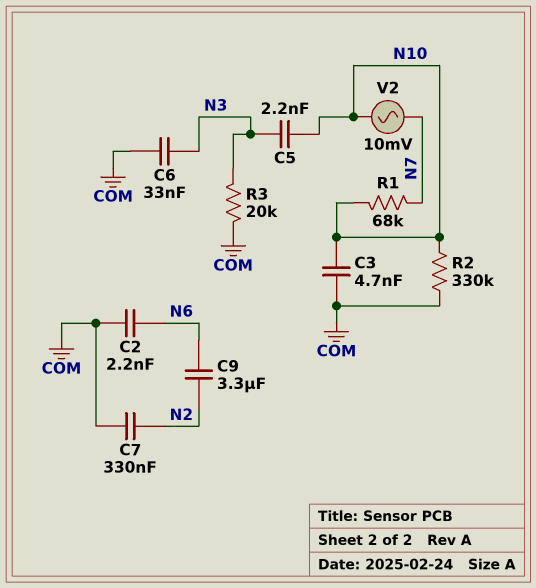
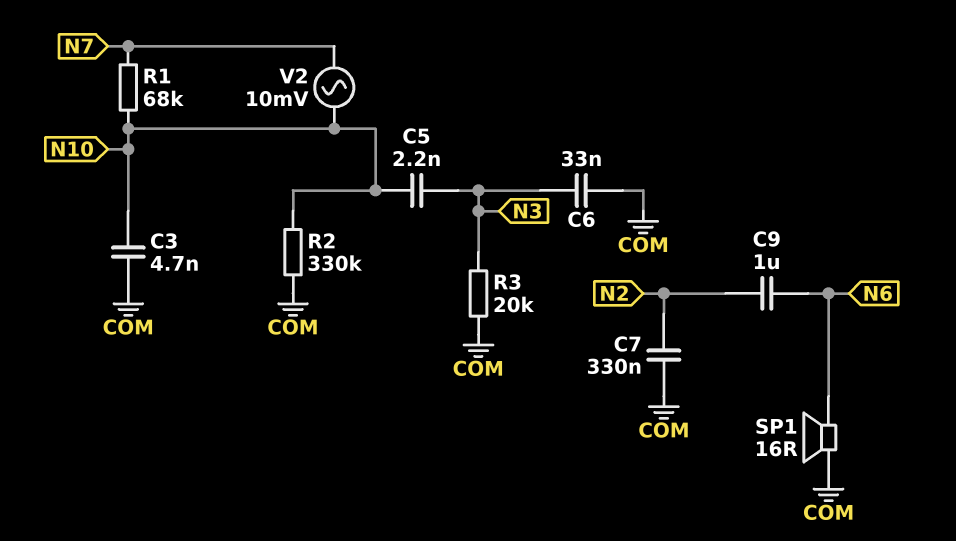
C2: 2.2nF (COM, N6) -> none
C9: 3.3uF (N2, N6) -> 1uF (N2, N6)
SP1: none -> speaker 16R (COM, N6)

